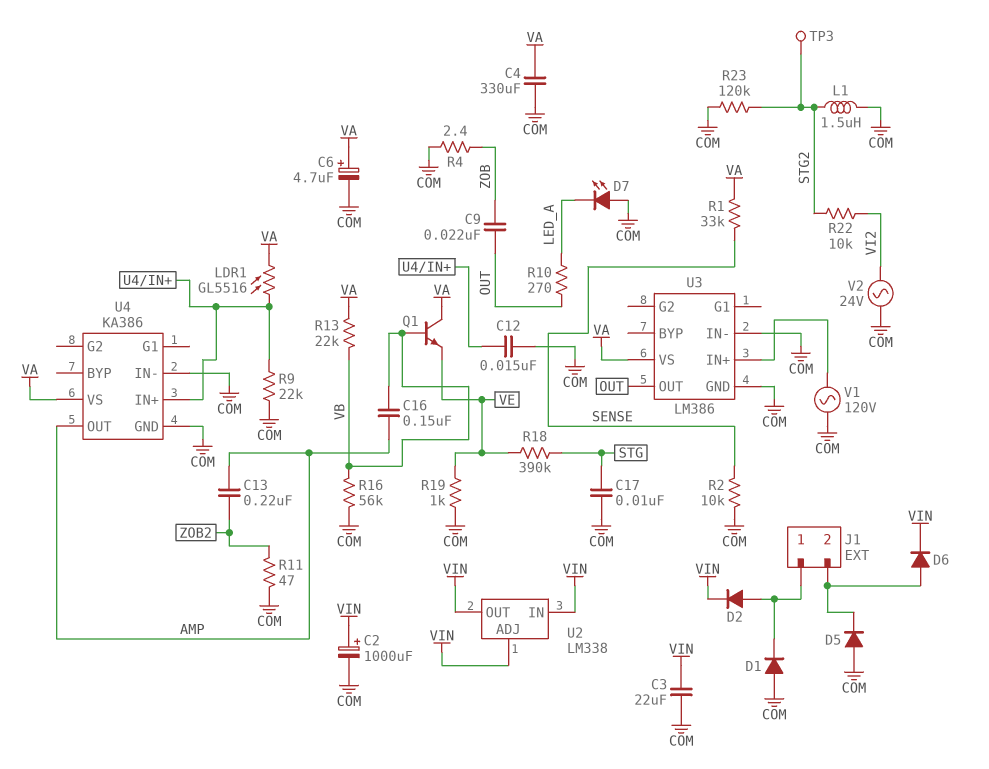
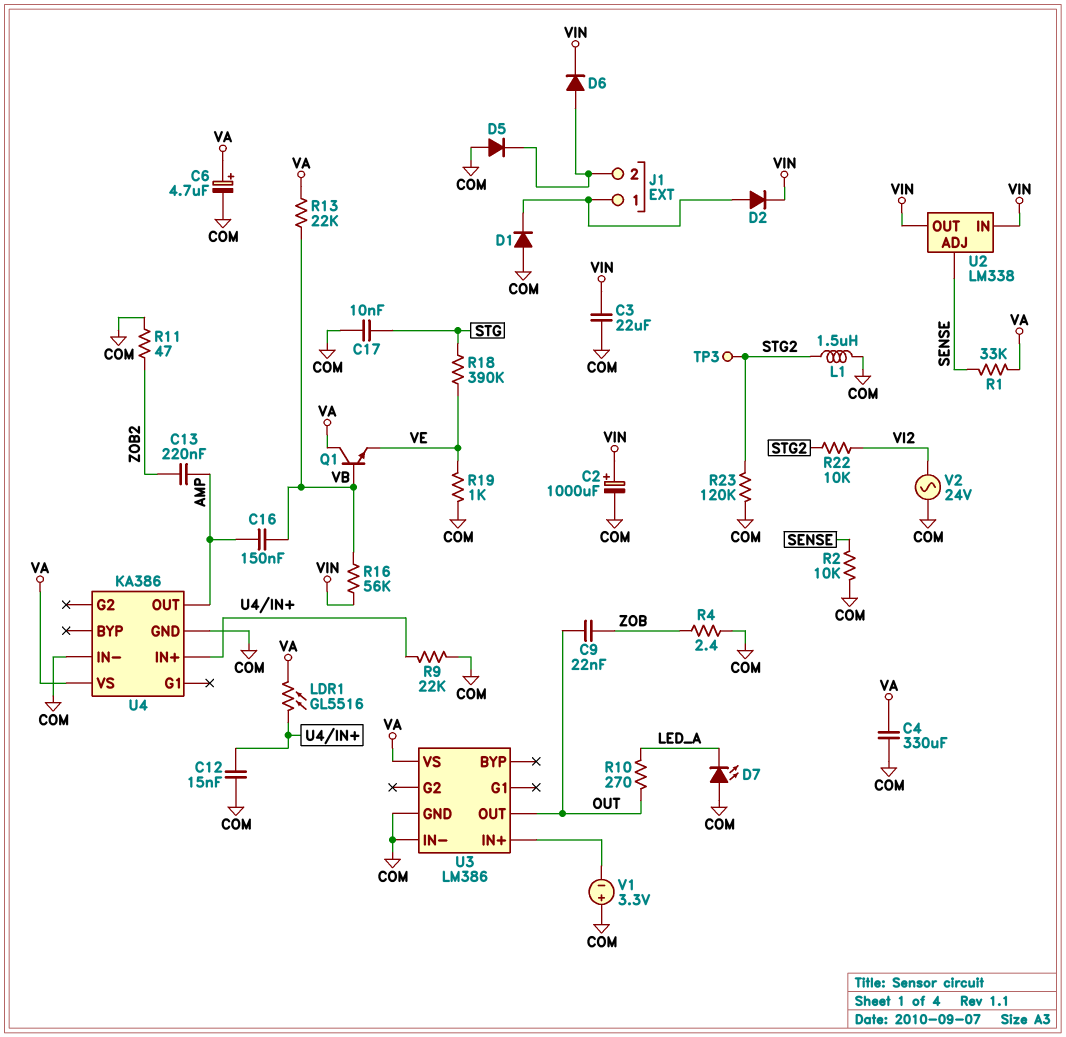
R16: 56k (COM, VB) -> 56k (VB, VIN)
U2 pin ADJ: VIN -> SENSE
V1: AC 120V (COM, U3/IN+) -> 3.3V (plus COM, minus U3/IN+)

